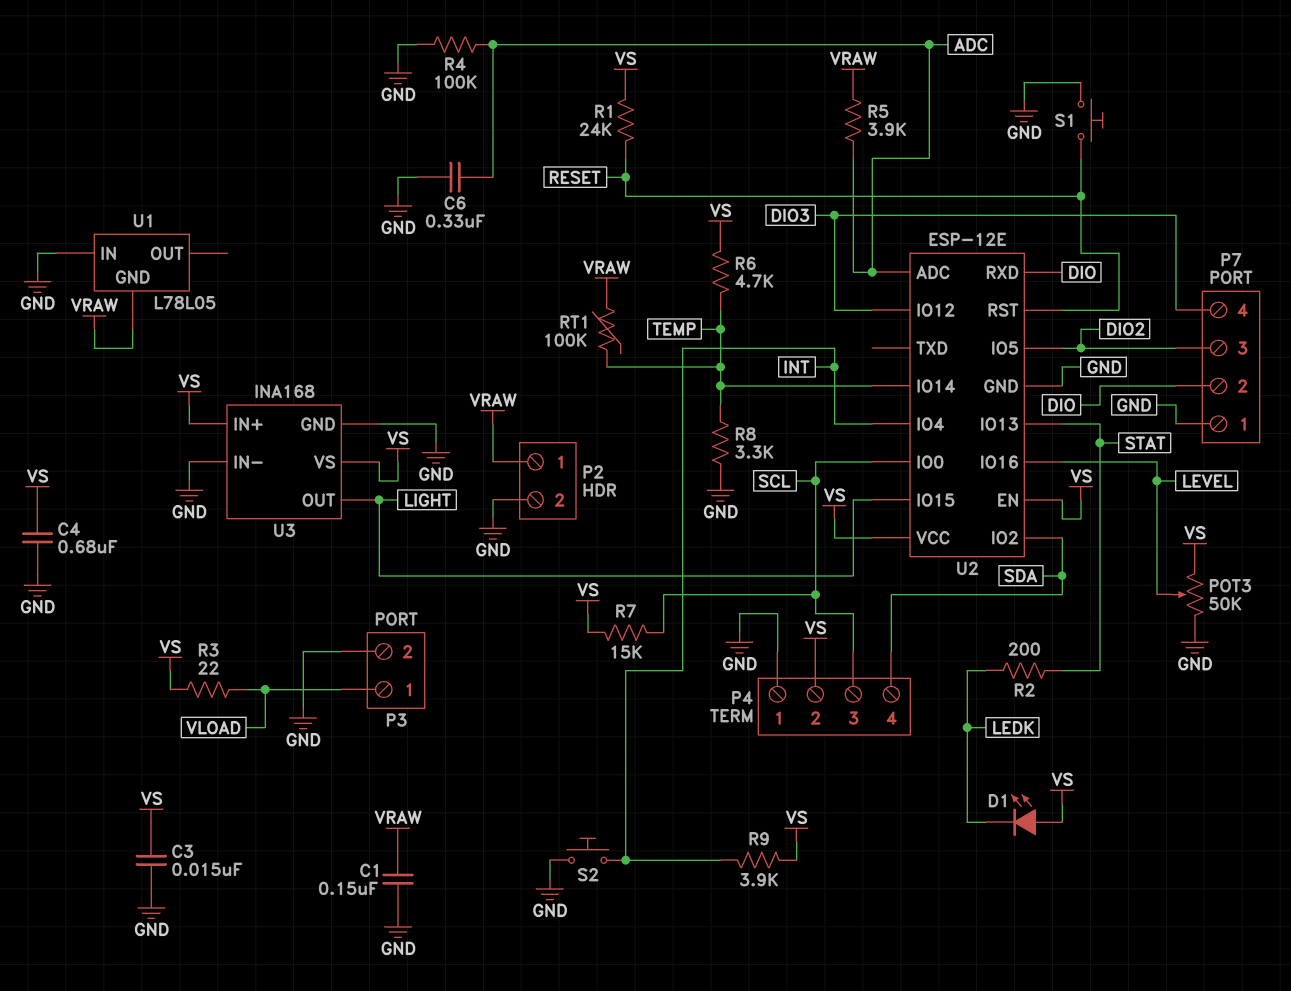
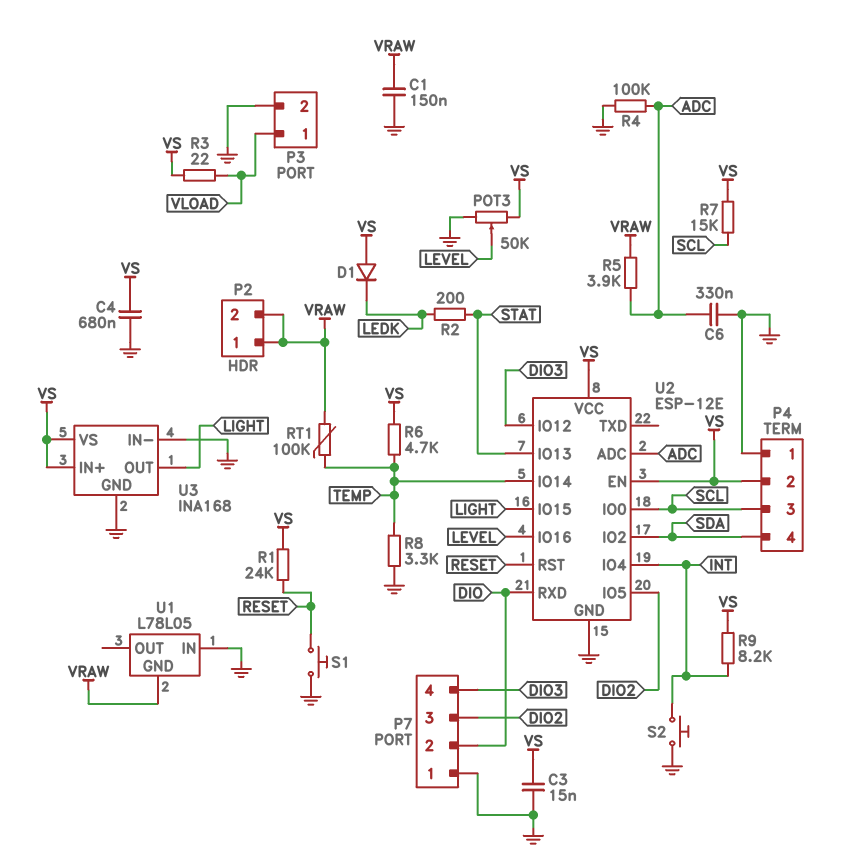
D1: LED (A VS, K LEDK) -> diode (A VS, K LEDK)
P2 pin 2: GND -> VRAW
R9: 3.9k (INT, VS) -> 8.2k (INT, VS)

